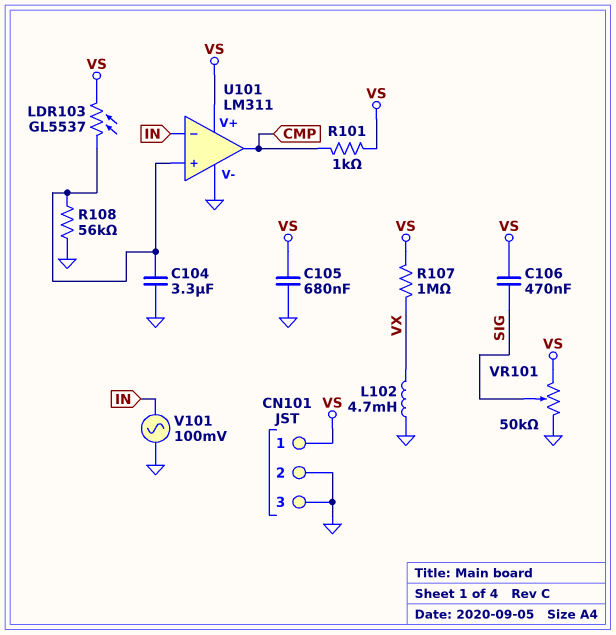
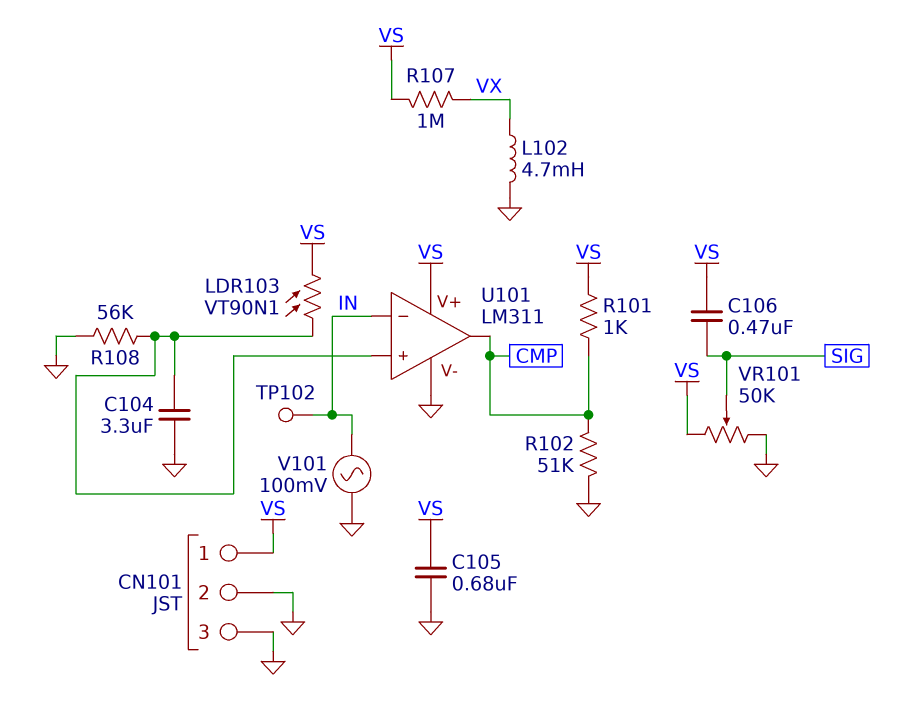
LDR103: GL5537 (U101/in+, VS) -> VT90N1 (U101/in+, VS)
R102: none -> 51k (CMP, GND)
TP102: none -> test point (IN)

